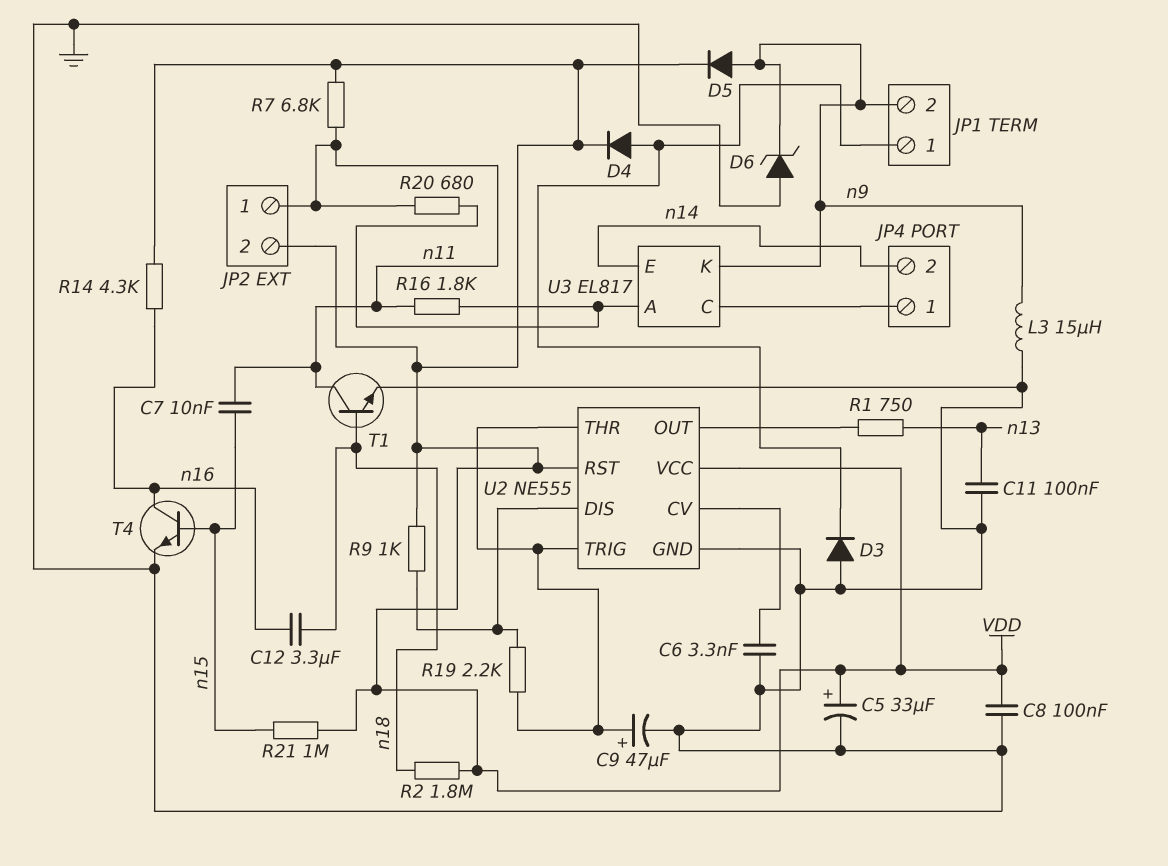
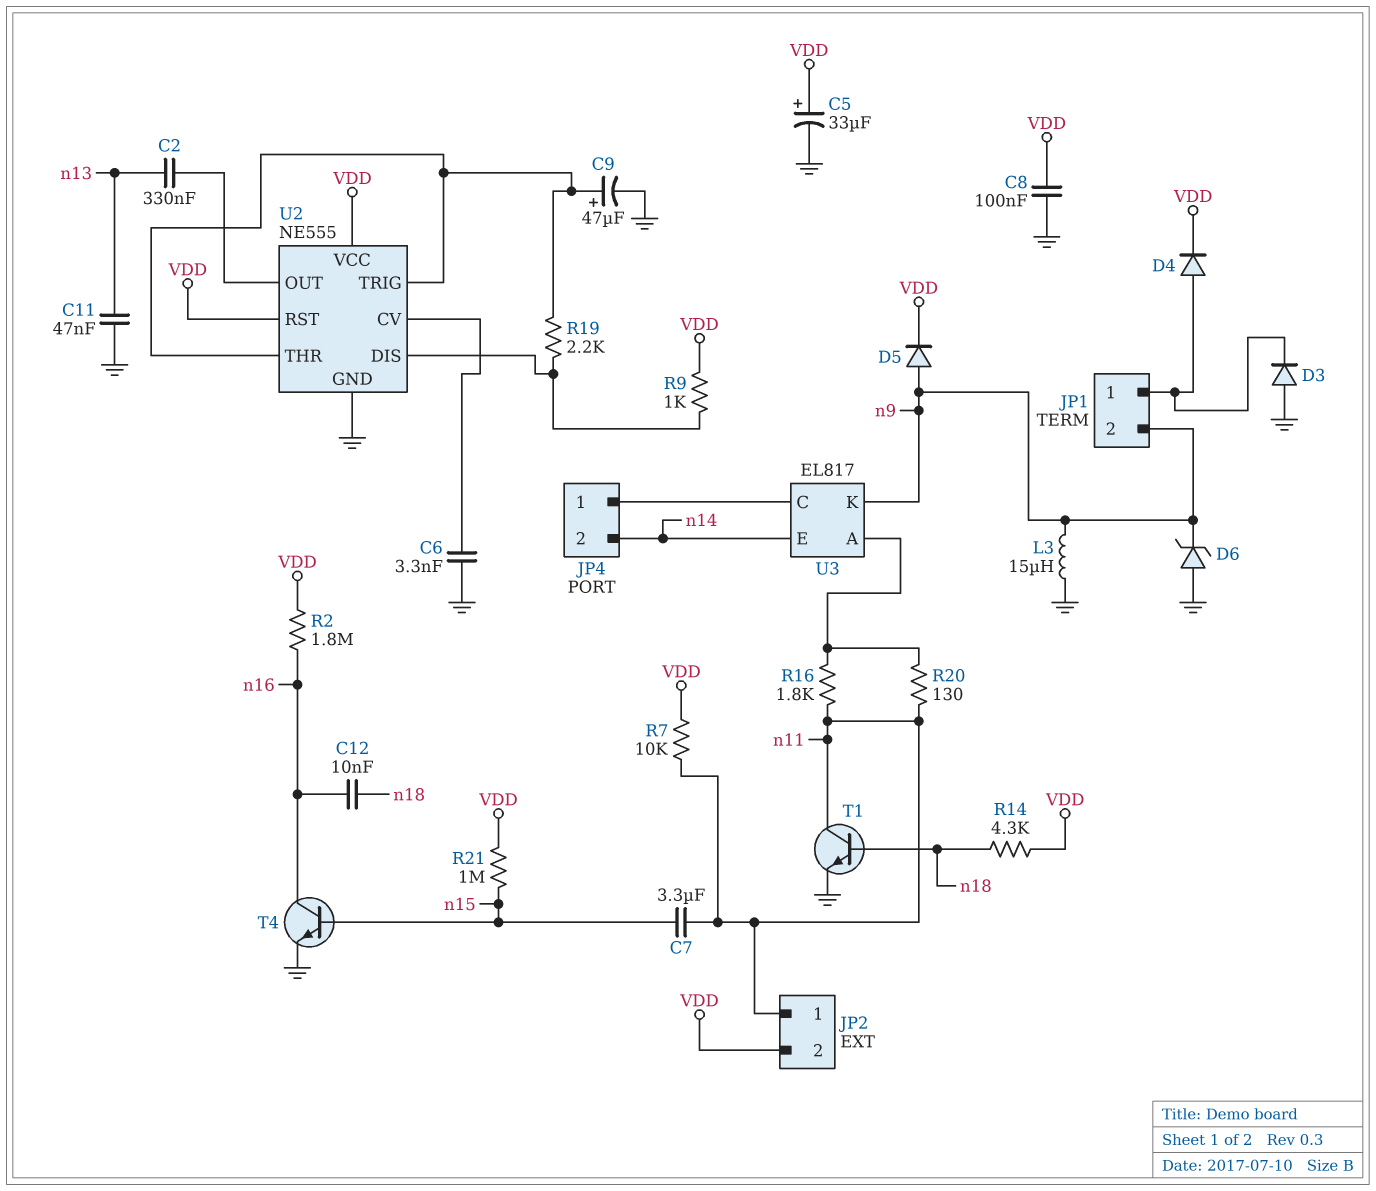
C2: none -> 330nF (U2/OUT, n13)
C7: 10nF (n11, n15) -> 3.3uF (n11, n15)
C11: 100nF (GND, n13) -> 47nF (GND, n13)
C12: 3.3uF (n16, n18) -> 10nF (n16, n18)
R1: 750 (U2/OUT, n13) -> none
R2: 1.8M (VDD, n18) -> 1.8M (VDD, n16)
R7: 6.8k (VDD, n11) -> 10k (VDD, n11)
R14: 4.3k (VDD, n16) -> 4.3k (VDD, n18)
R20: 680 (U3/A, n11) -> 130 (U3/A, n11)

